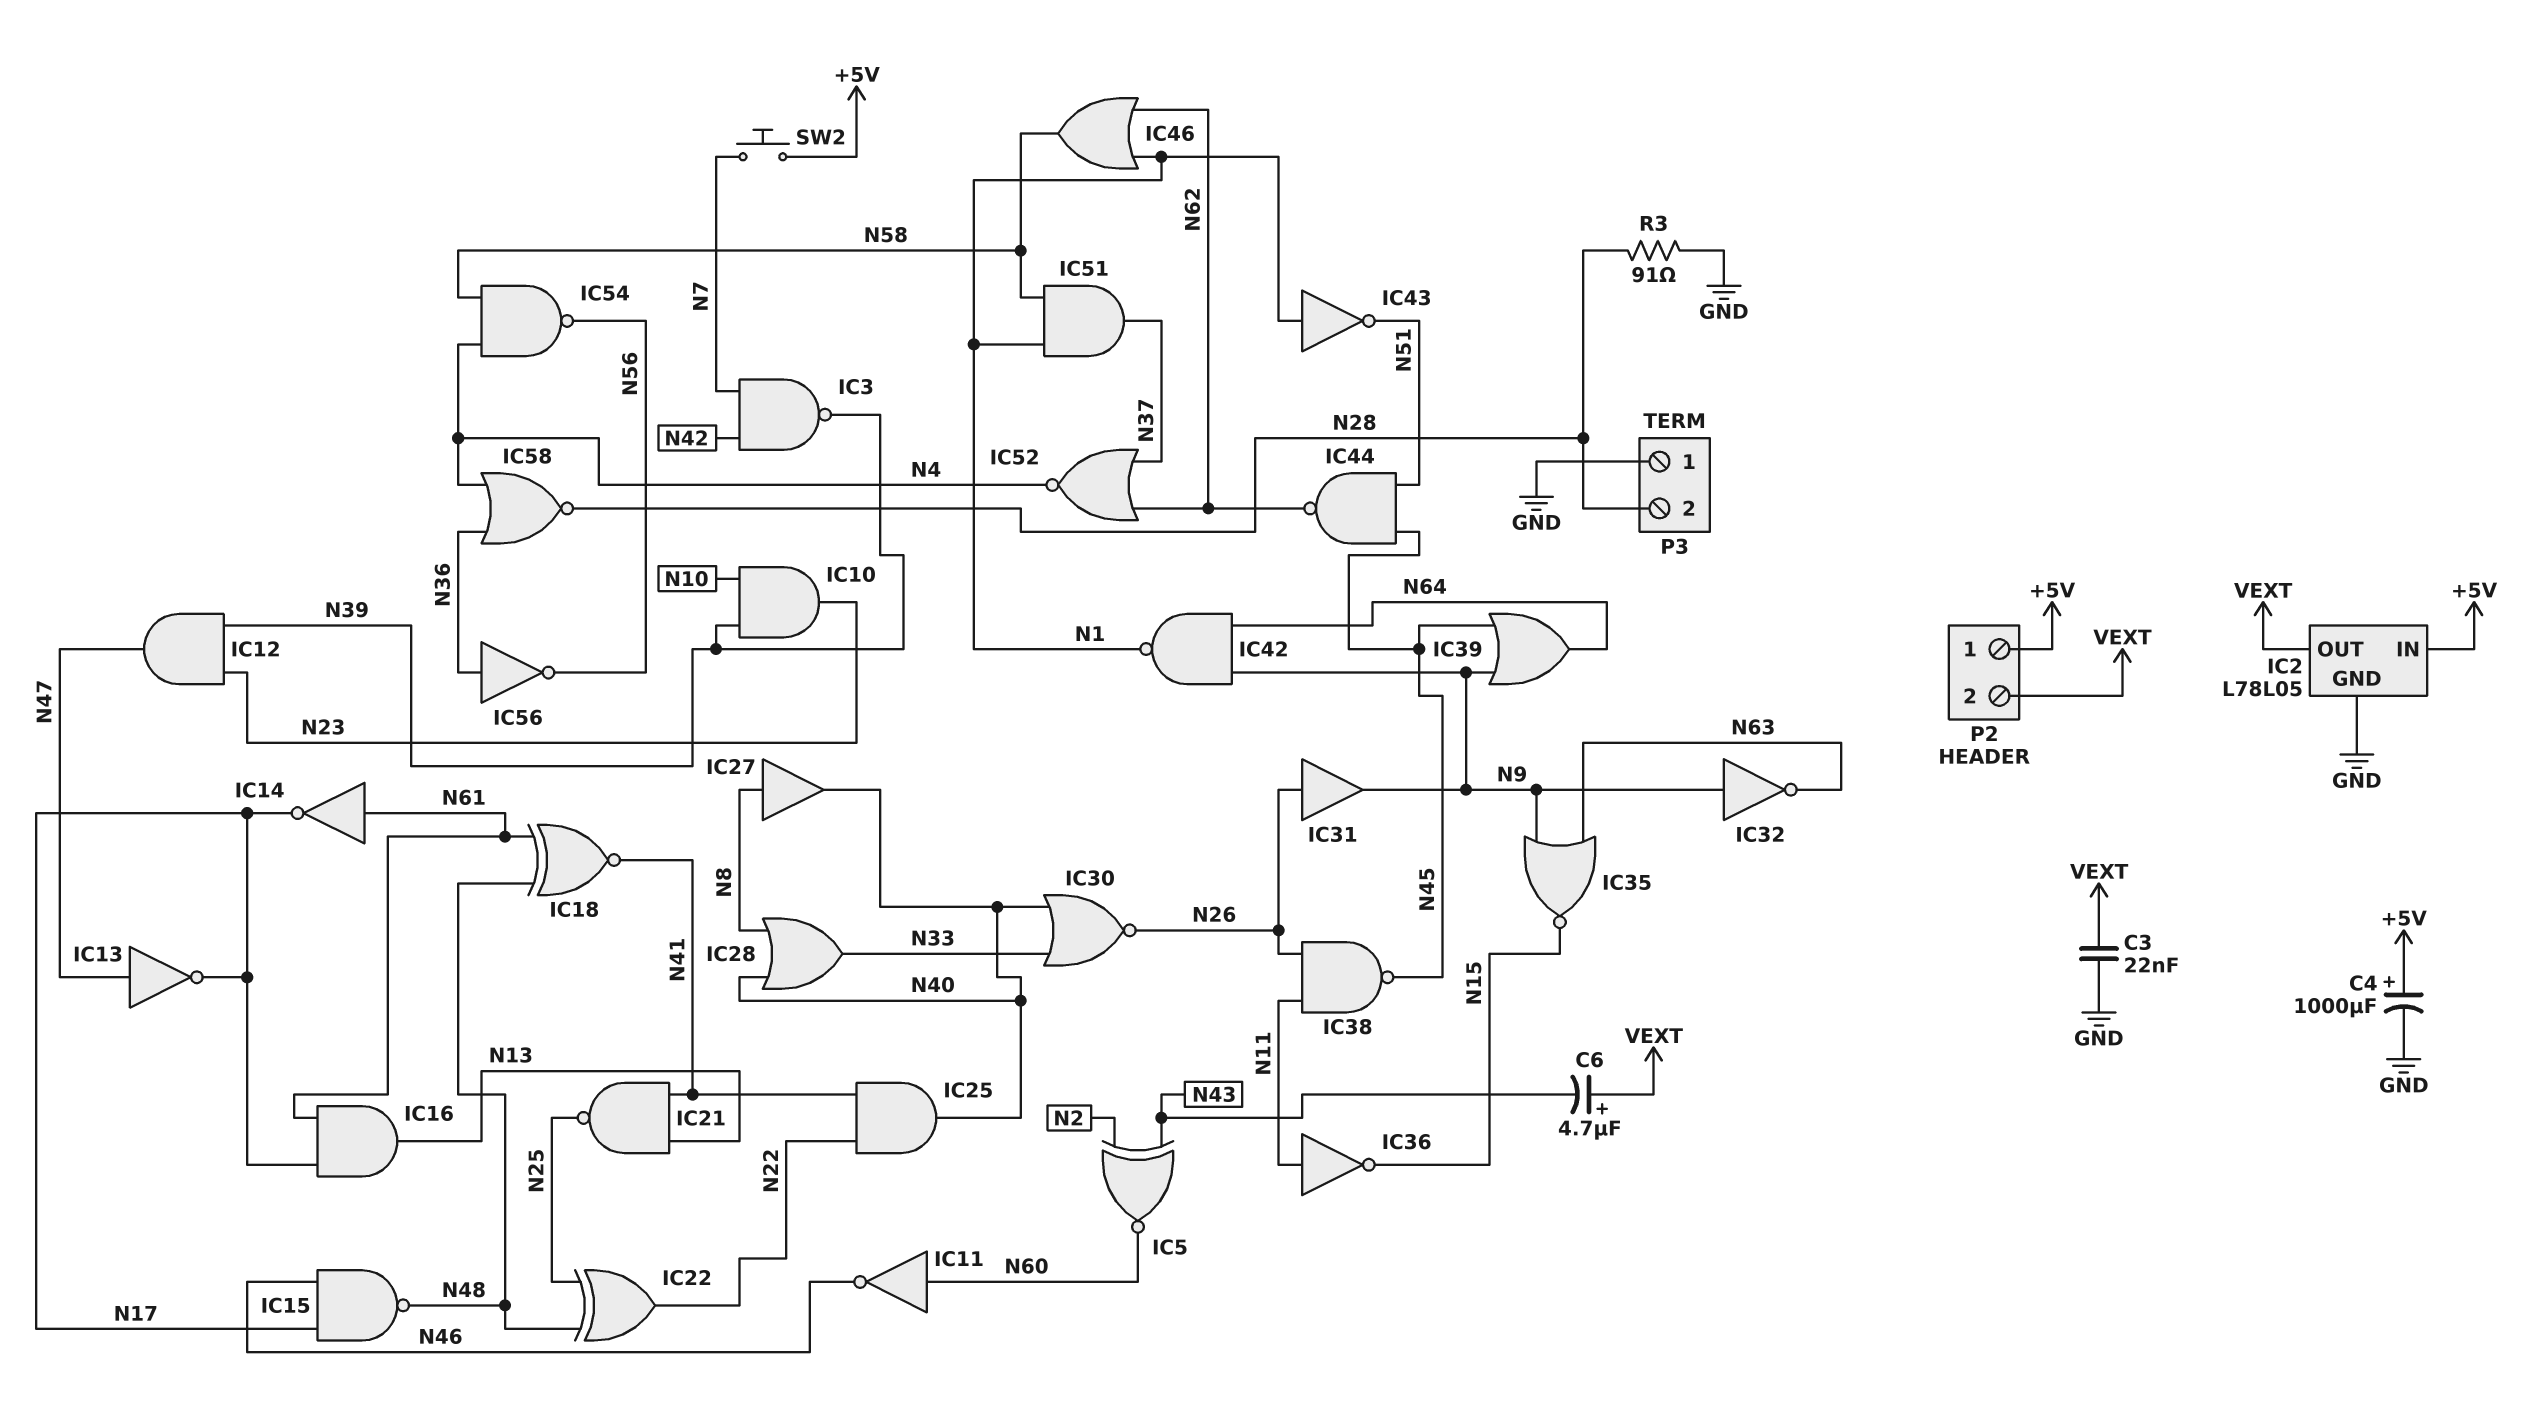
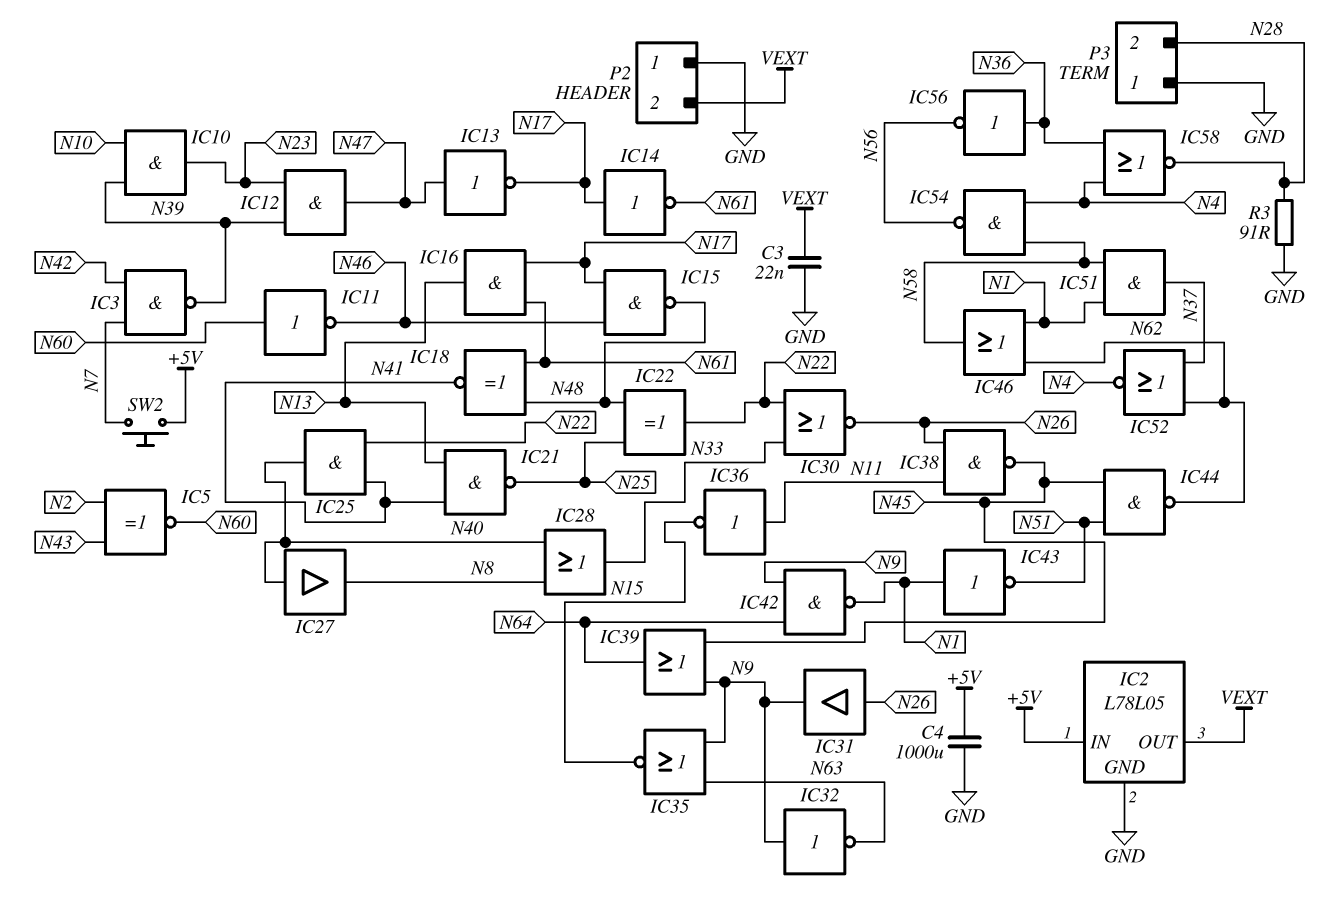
C4: 1000uF (plus +5V, minus GND) -> 1000uF (+5V, GND)
C6: 4.7uF (plus VEXT, minus N43) -> none
IC14: NOT (in N61, out N17) -> NOT (in N17, out N61)
IC27: buffer (in N8, out N40) -> buffer (in N40, out N8)
IC30: NOR (in N33, in N40, out N26) -> NOR (in N22, in N33, out N26)
P2 pin 1: +5V -> GND

